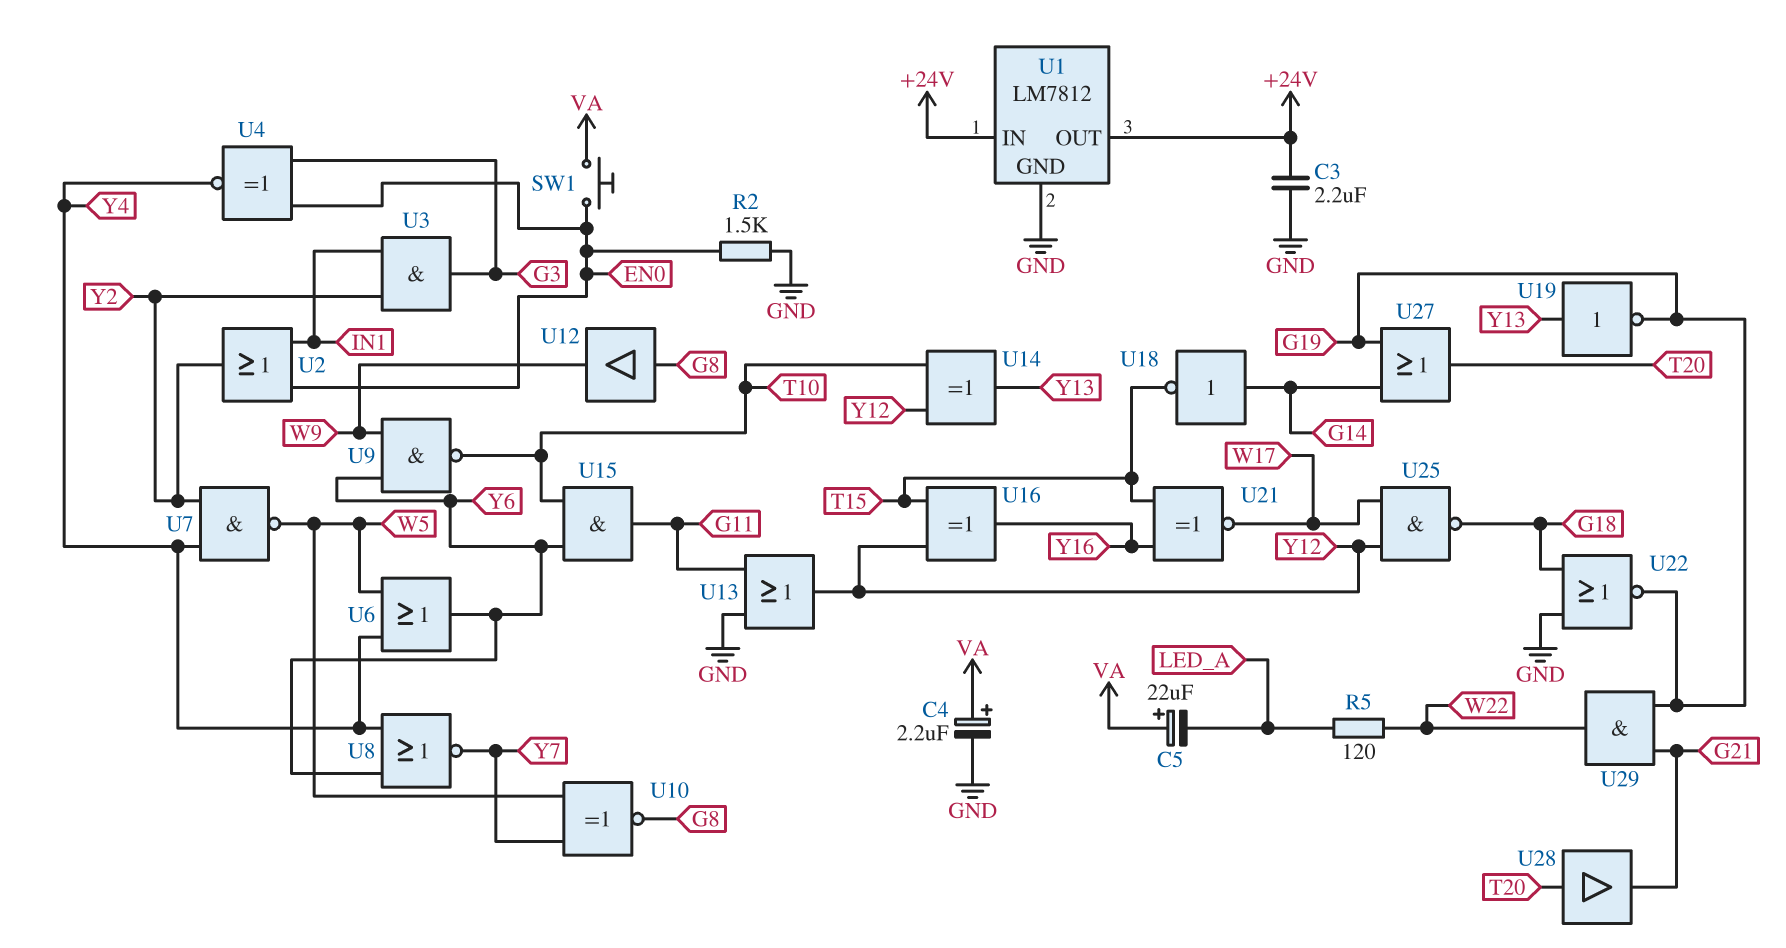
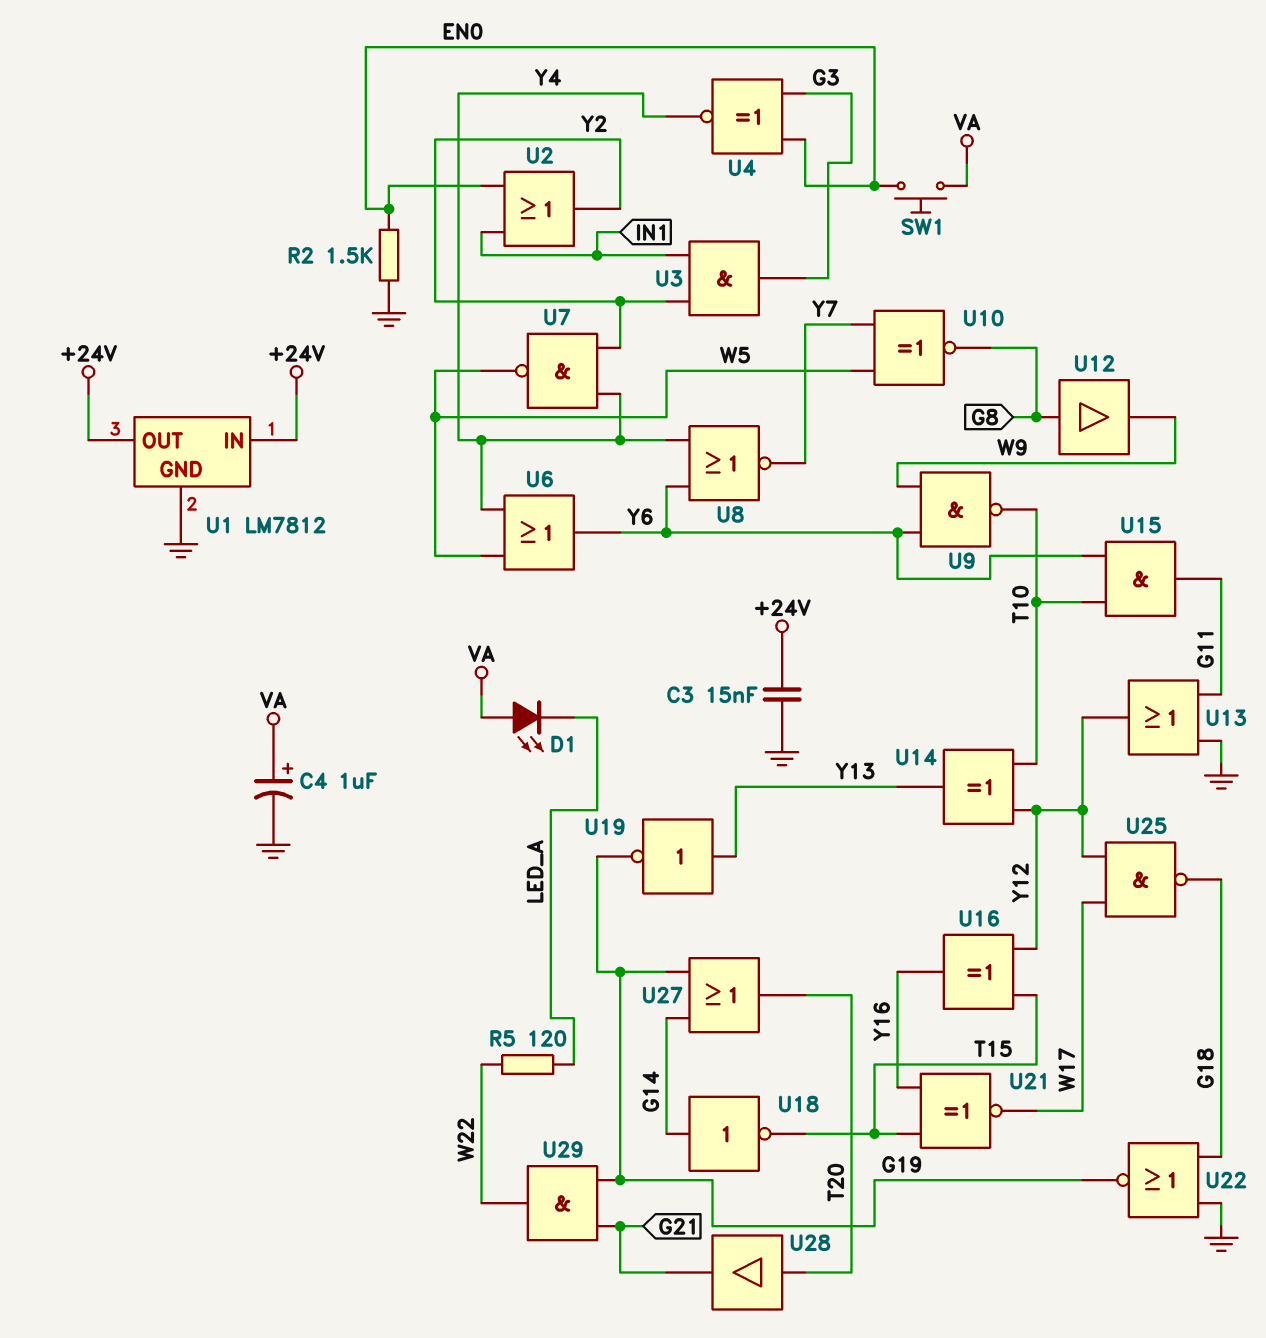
C3: 2.2uF (+24V, GND) -> 15nF (+24V, GND)
C4: 2.2uF (plus VA, minus GND) -> 1uF (plus VA, minus GND)
C5: 22uF (plus VA, minus LED_A) -> none
D1: none -> LED (A VA, K LED_A)

